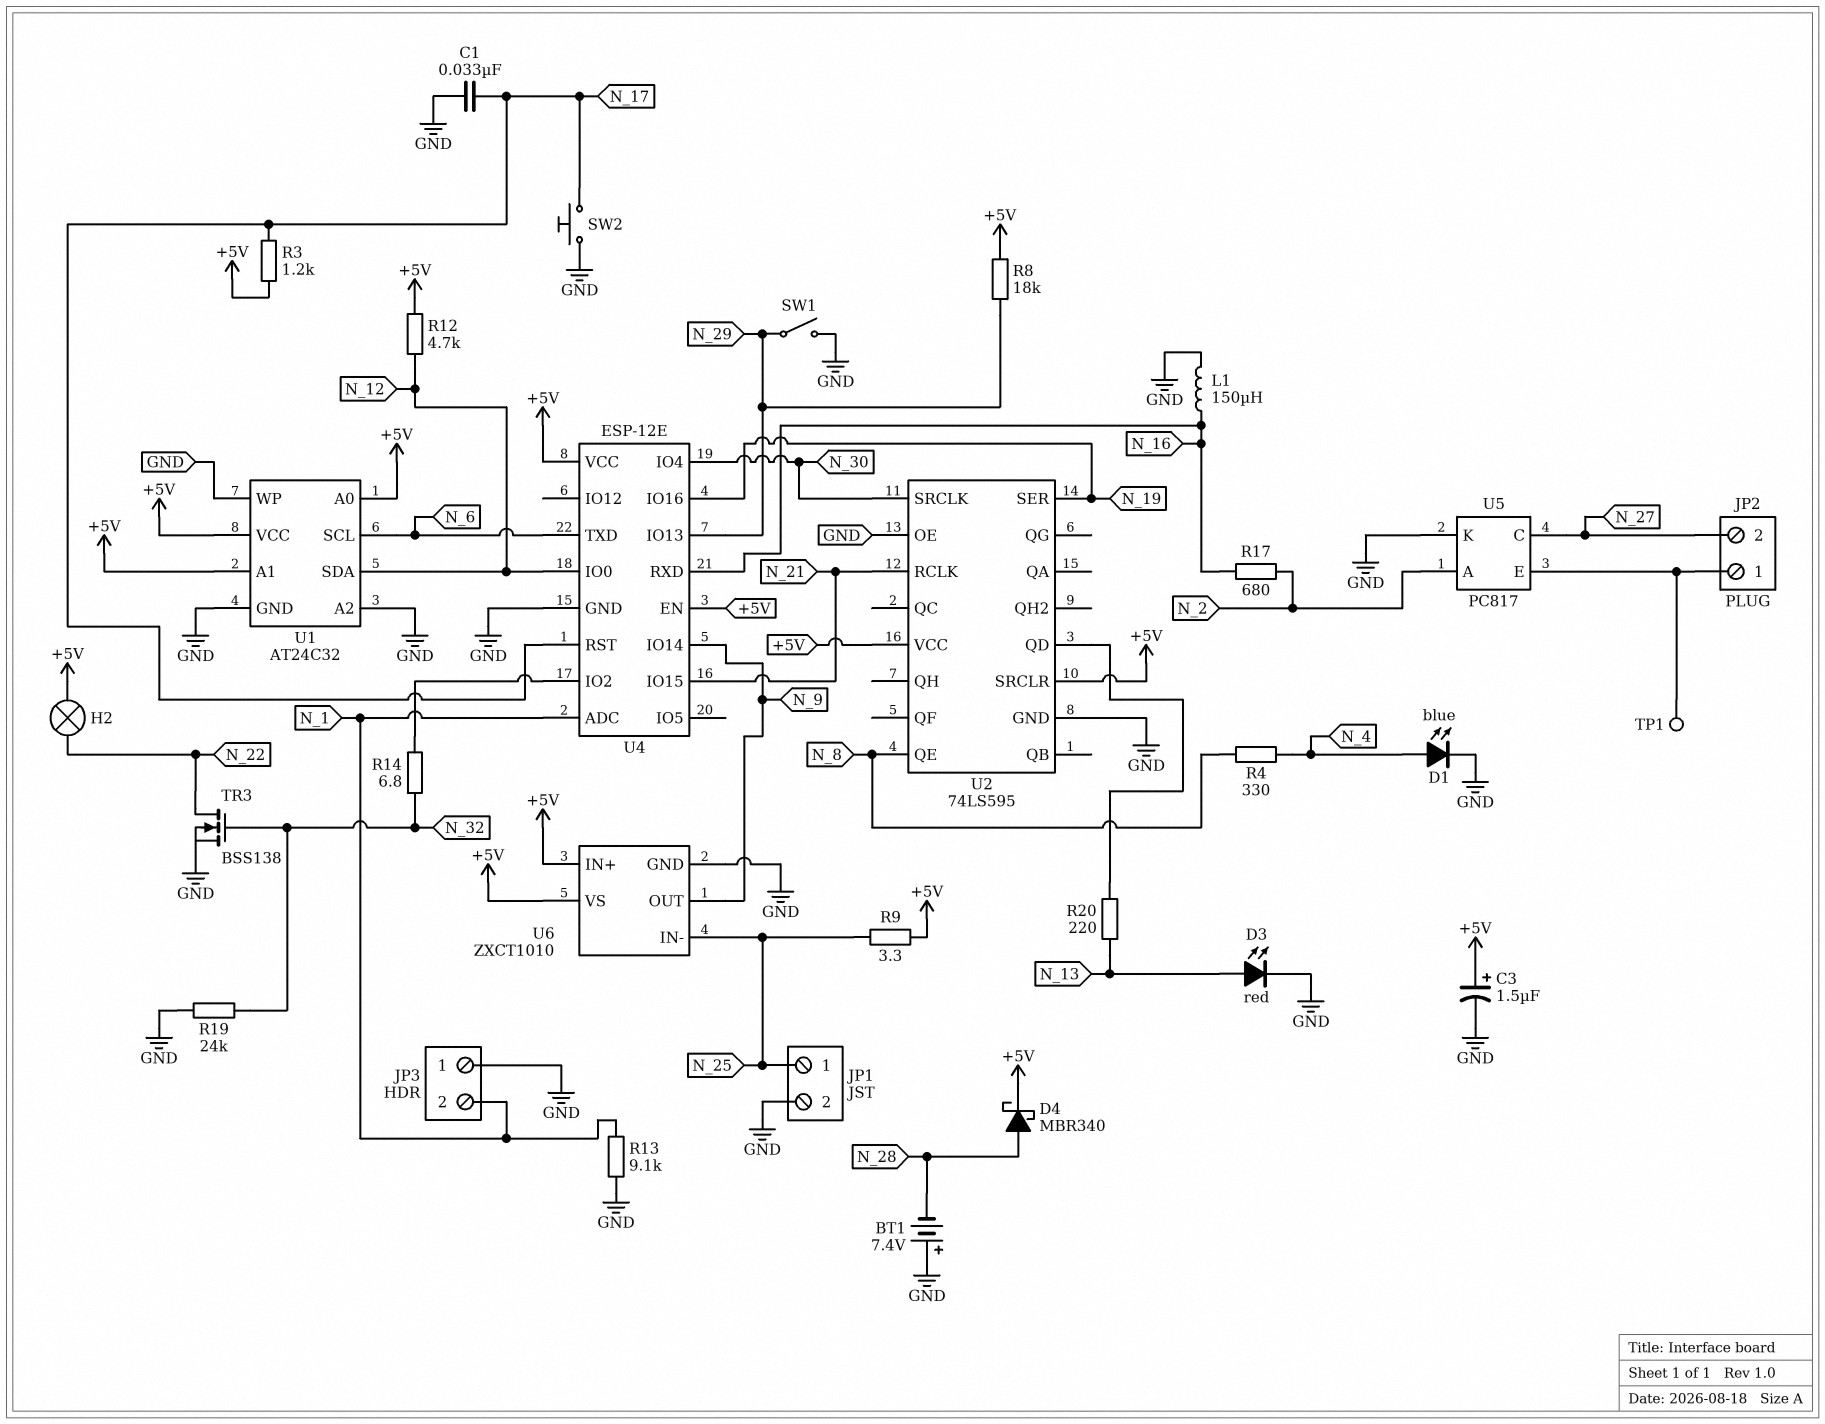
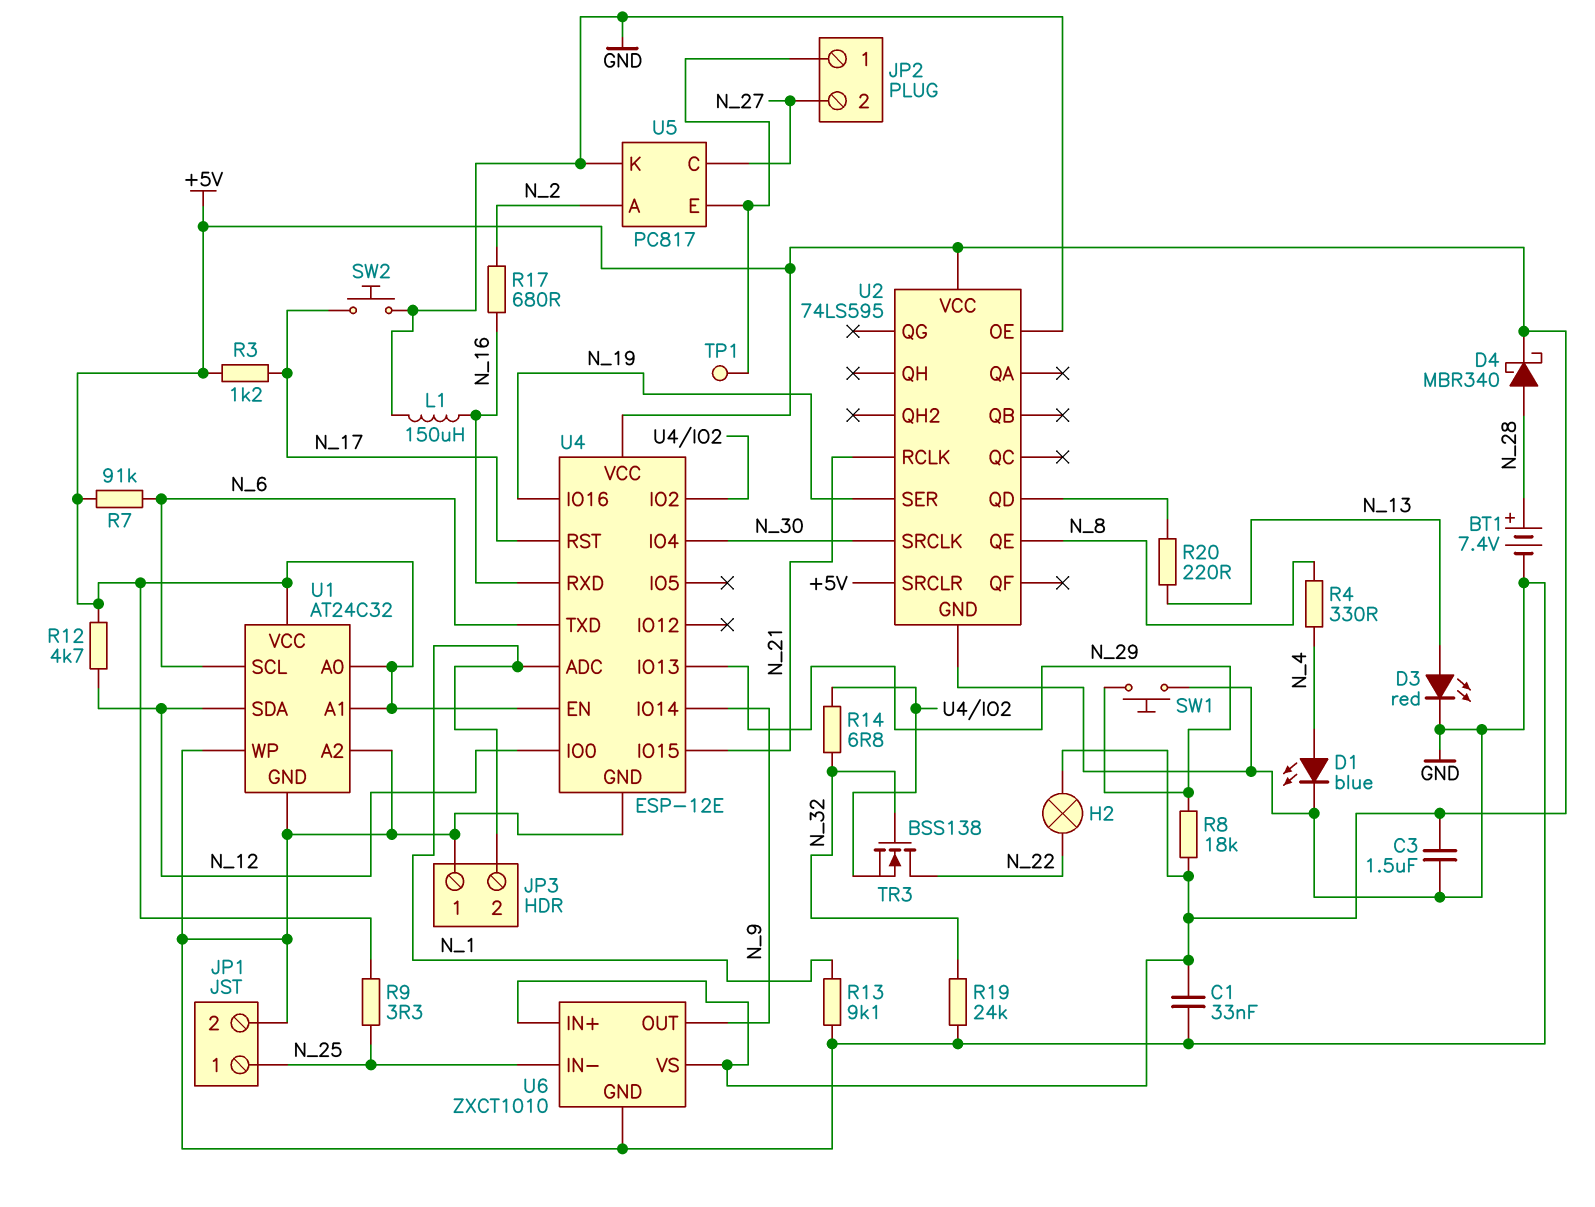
BT1: 7.4V (plus GND, minus N_28) -> 7.4V (plus N_28, minus GND)
C1: 33nF (GND, N_17) -> 33nF (+5V, GND)
C3: 1.5uF (plus +5V, minus GND) -> 1.5uF (+5V, GND)
R7: none -> 91k (+5V, N_6)
SW1: switch (GND, N_29) -> button (GND, N_29)
TR3: NMOS BSS138 (G N_32, D N_22, S GND) -> NMOS BSS138 (G N_32, D N_22, S U4/IO2)

